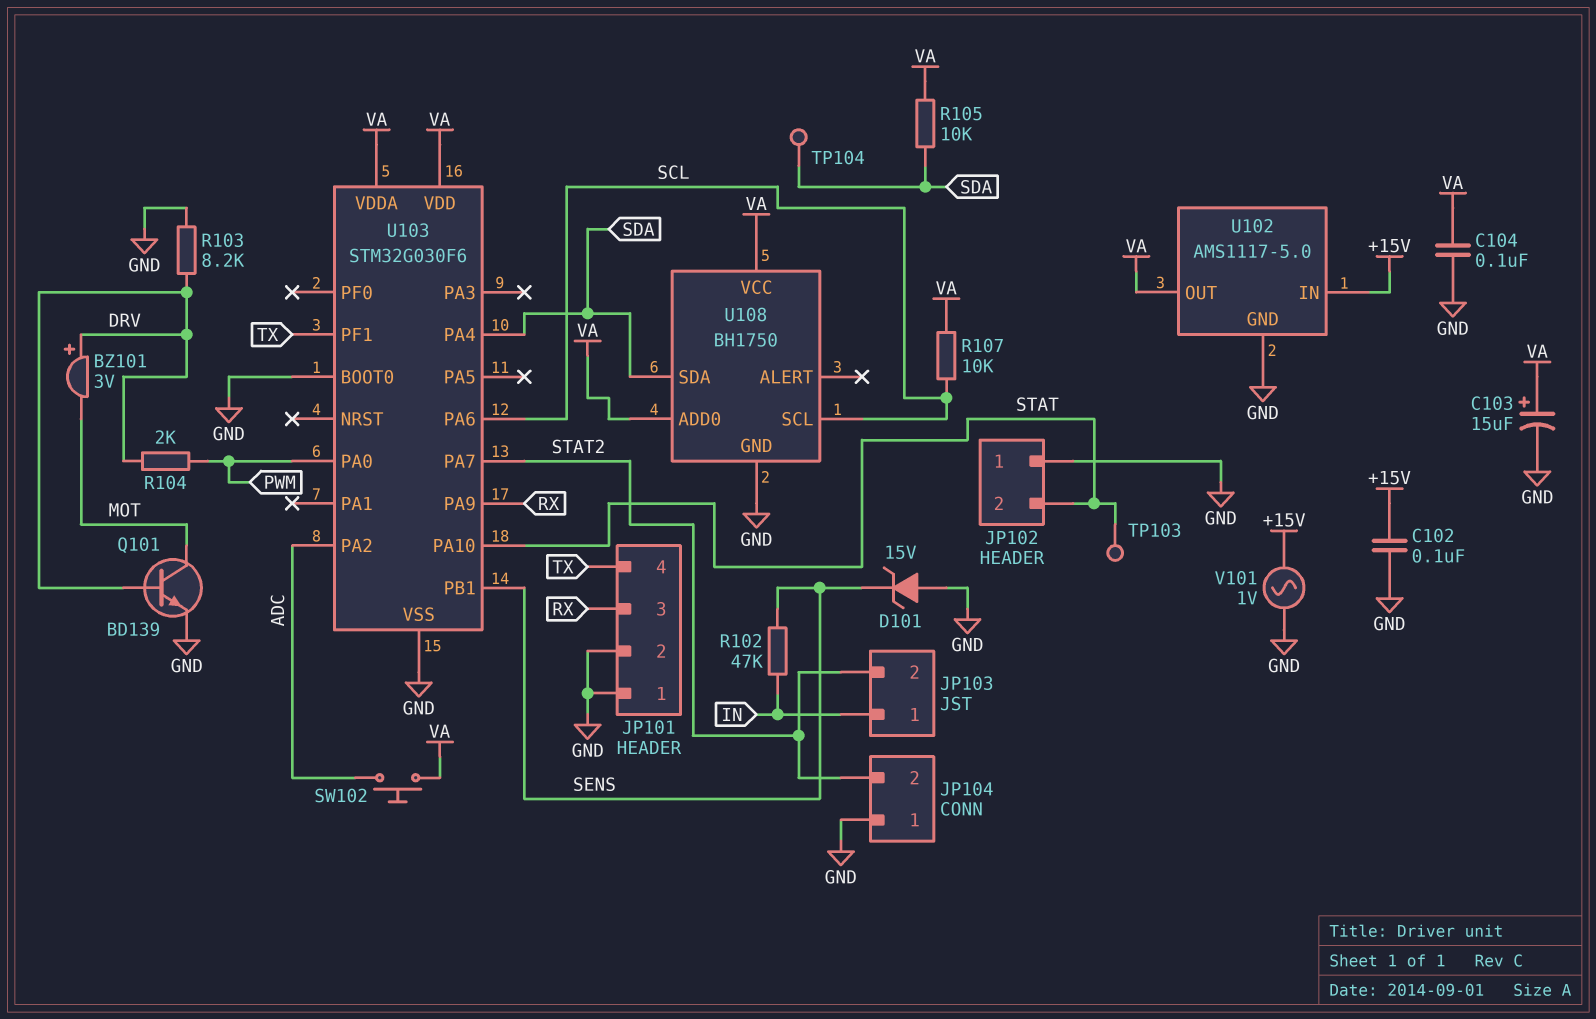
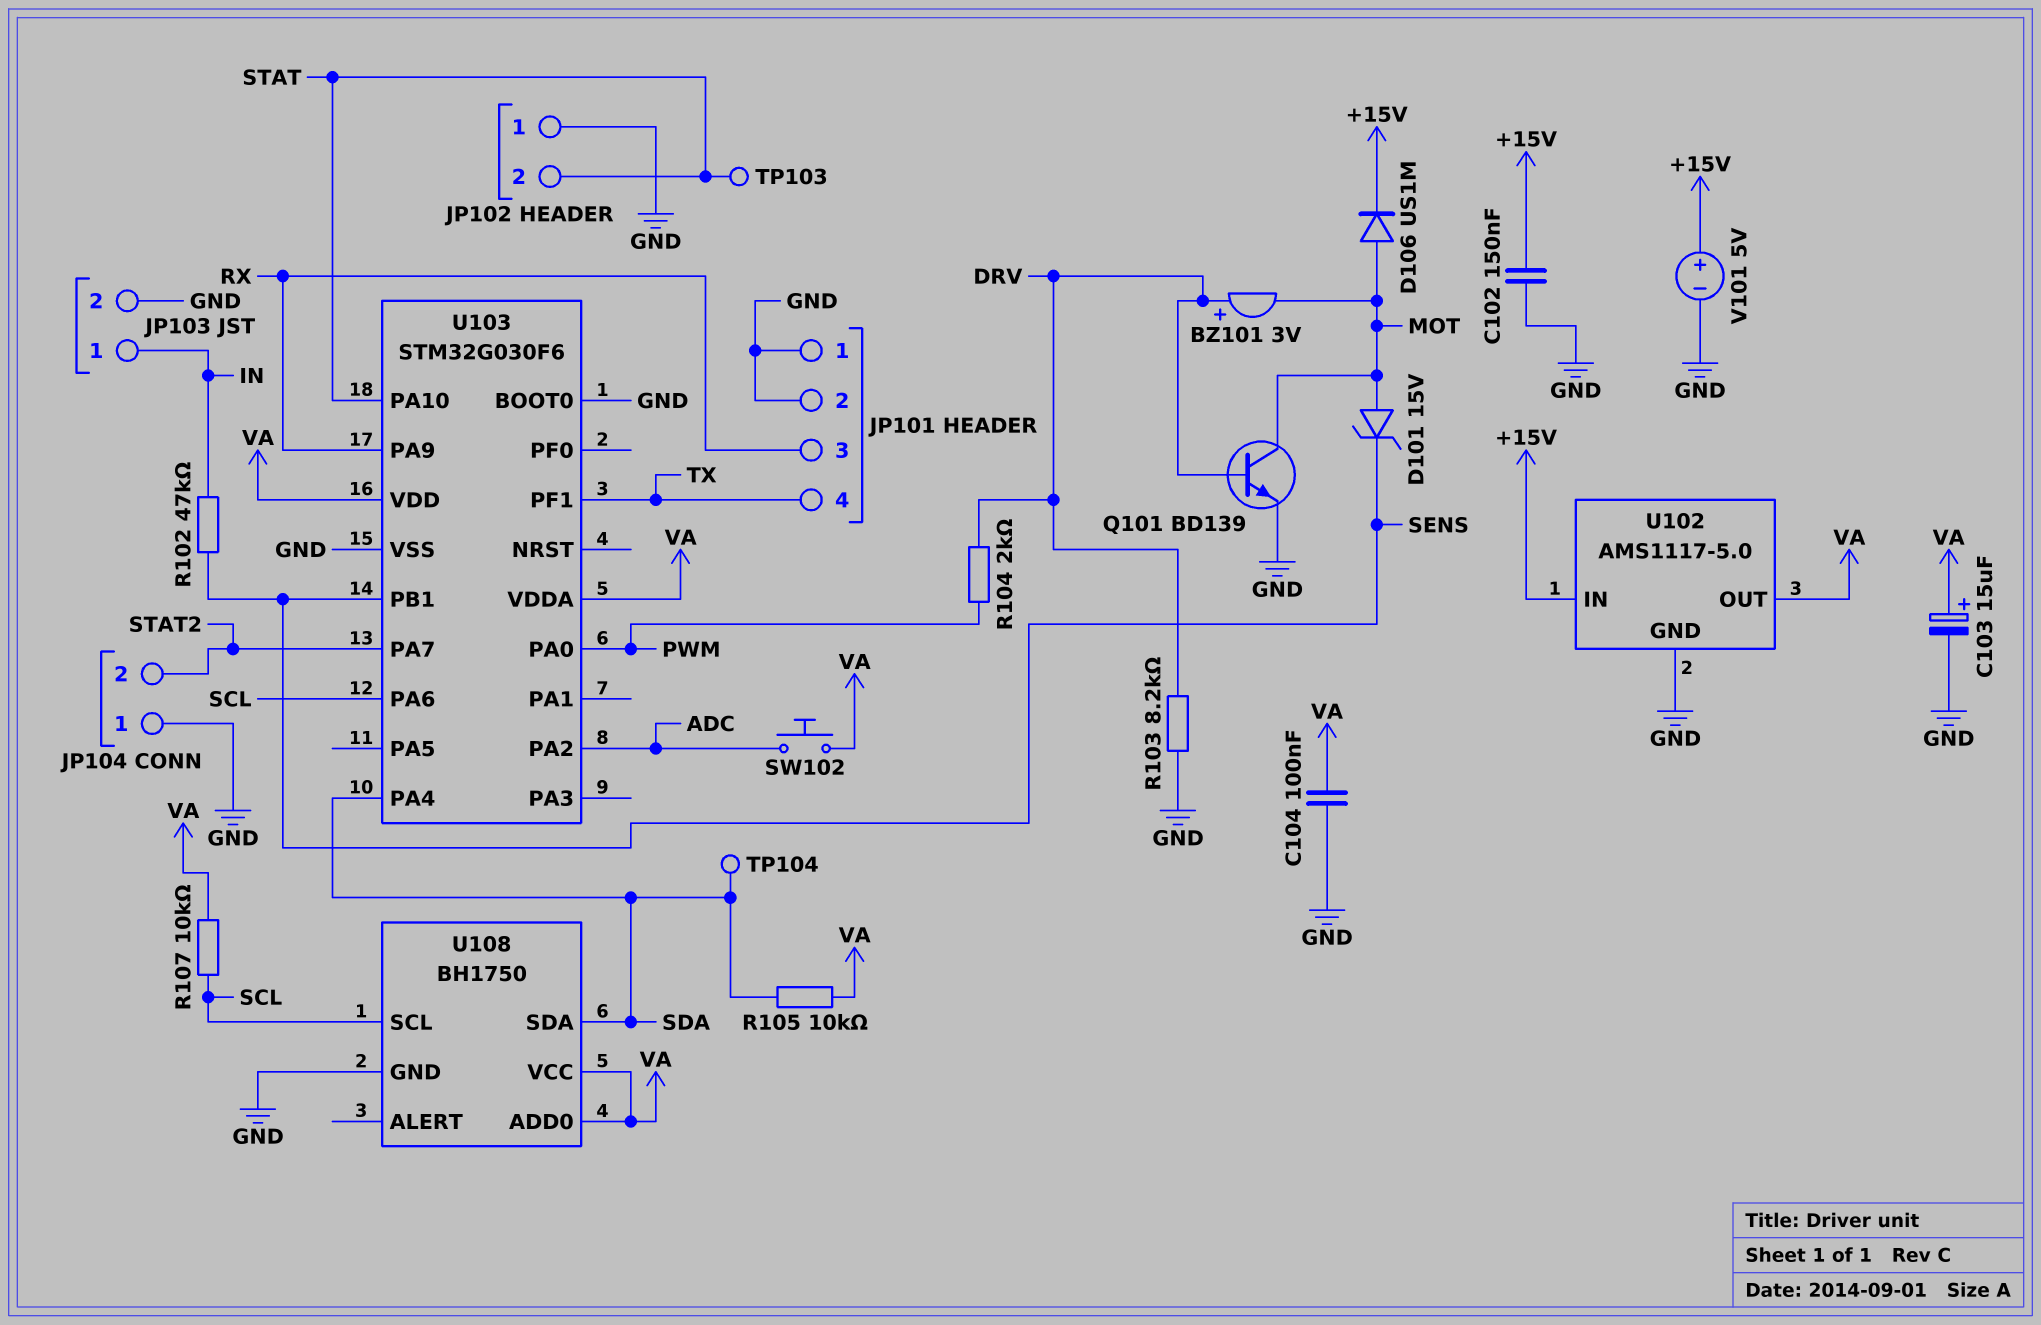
C102: 100nF (+15V, GND) -> 150nF (+15V, GND)
D101: zener 15V (A GND, K SENS) -> zener 15V (A MOT, K SENS)
D106: none -> diode US1M (A MOT, K +15V)
JP103 pin 2: STAT2 -> GND
V101: AC 1V (+15V, GND) -> 5V (plus +15V, minus GND)

